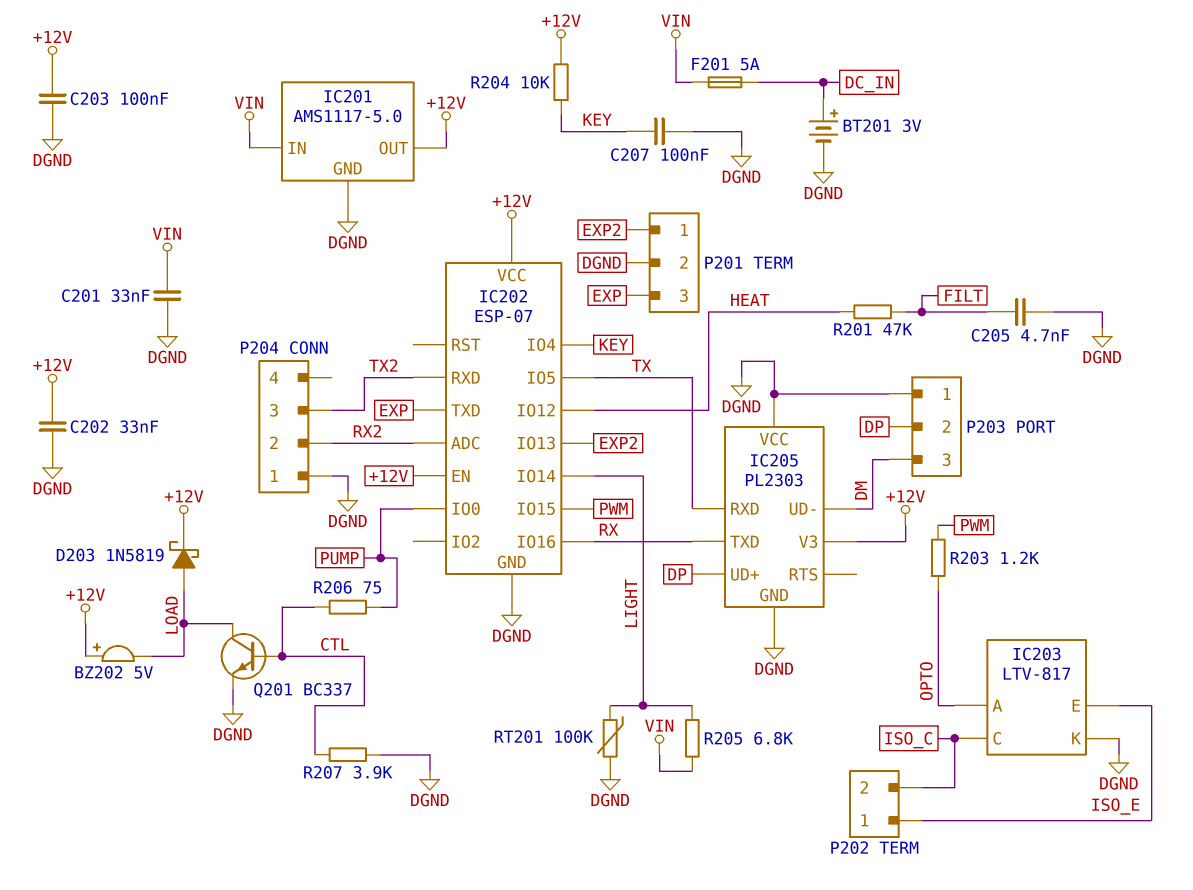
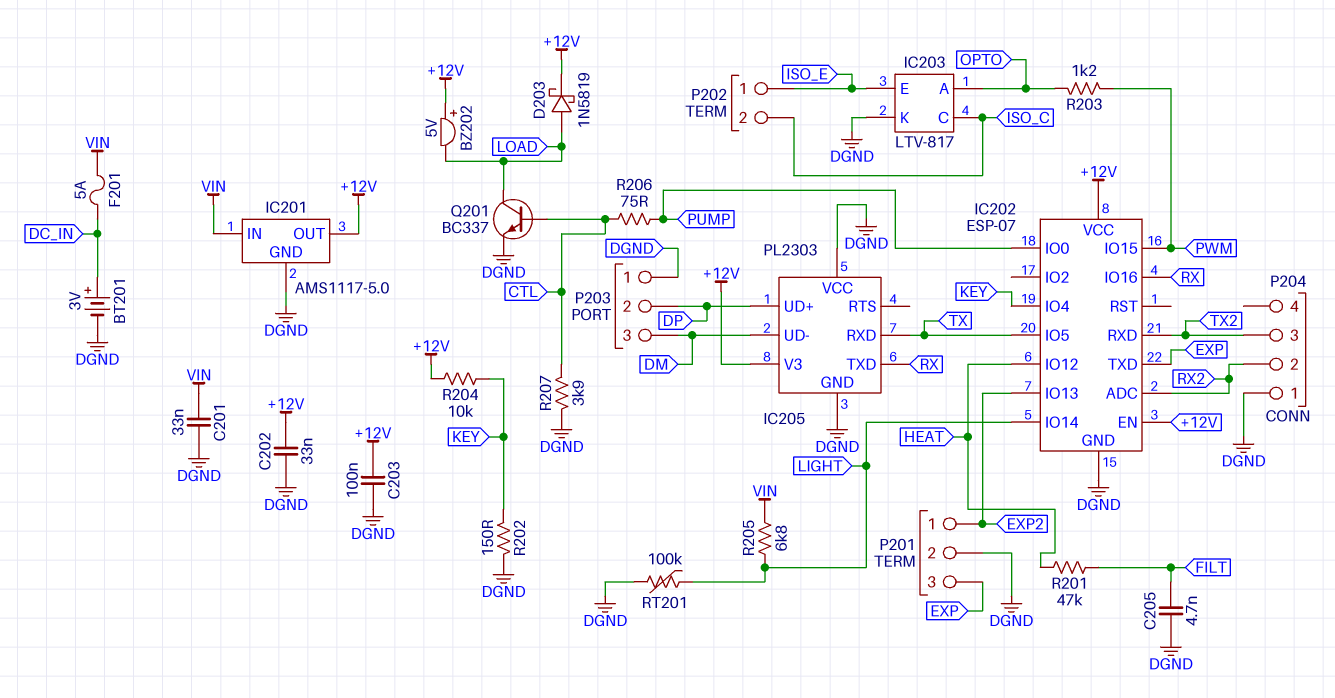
C207: 100nF (DGND, KEY) -> none
R202: none -> 150 (DGND, KEY)

